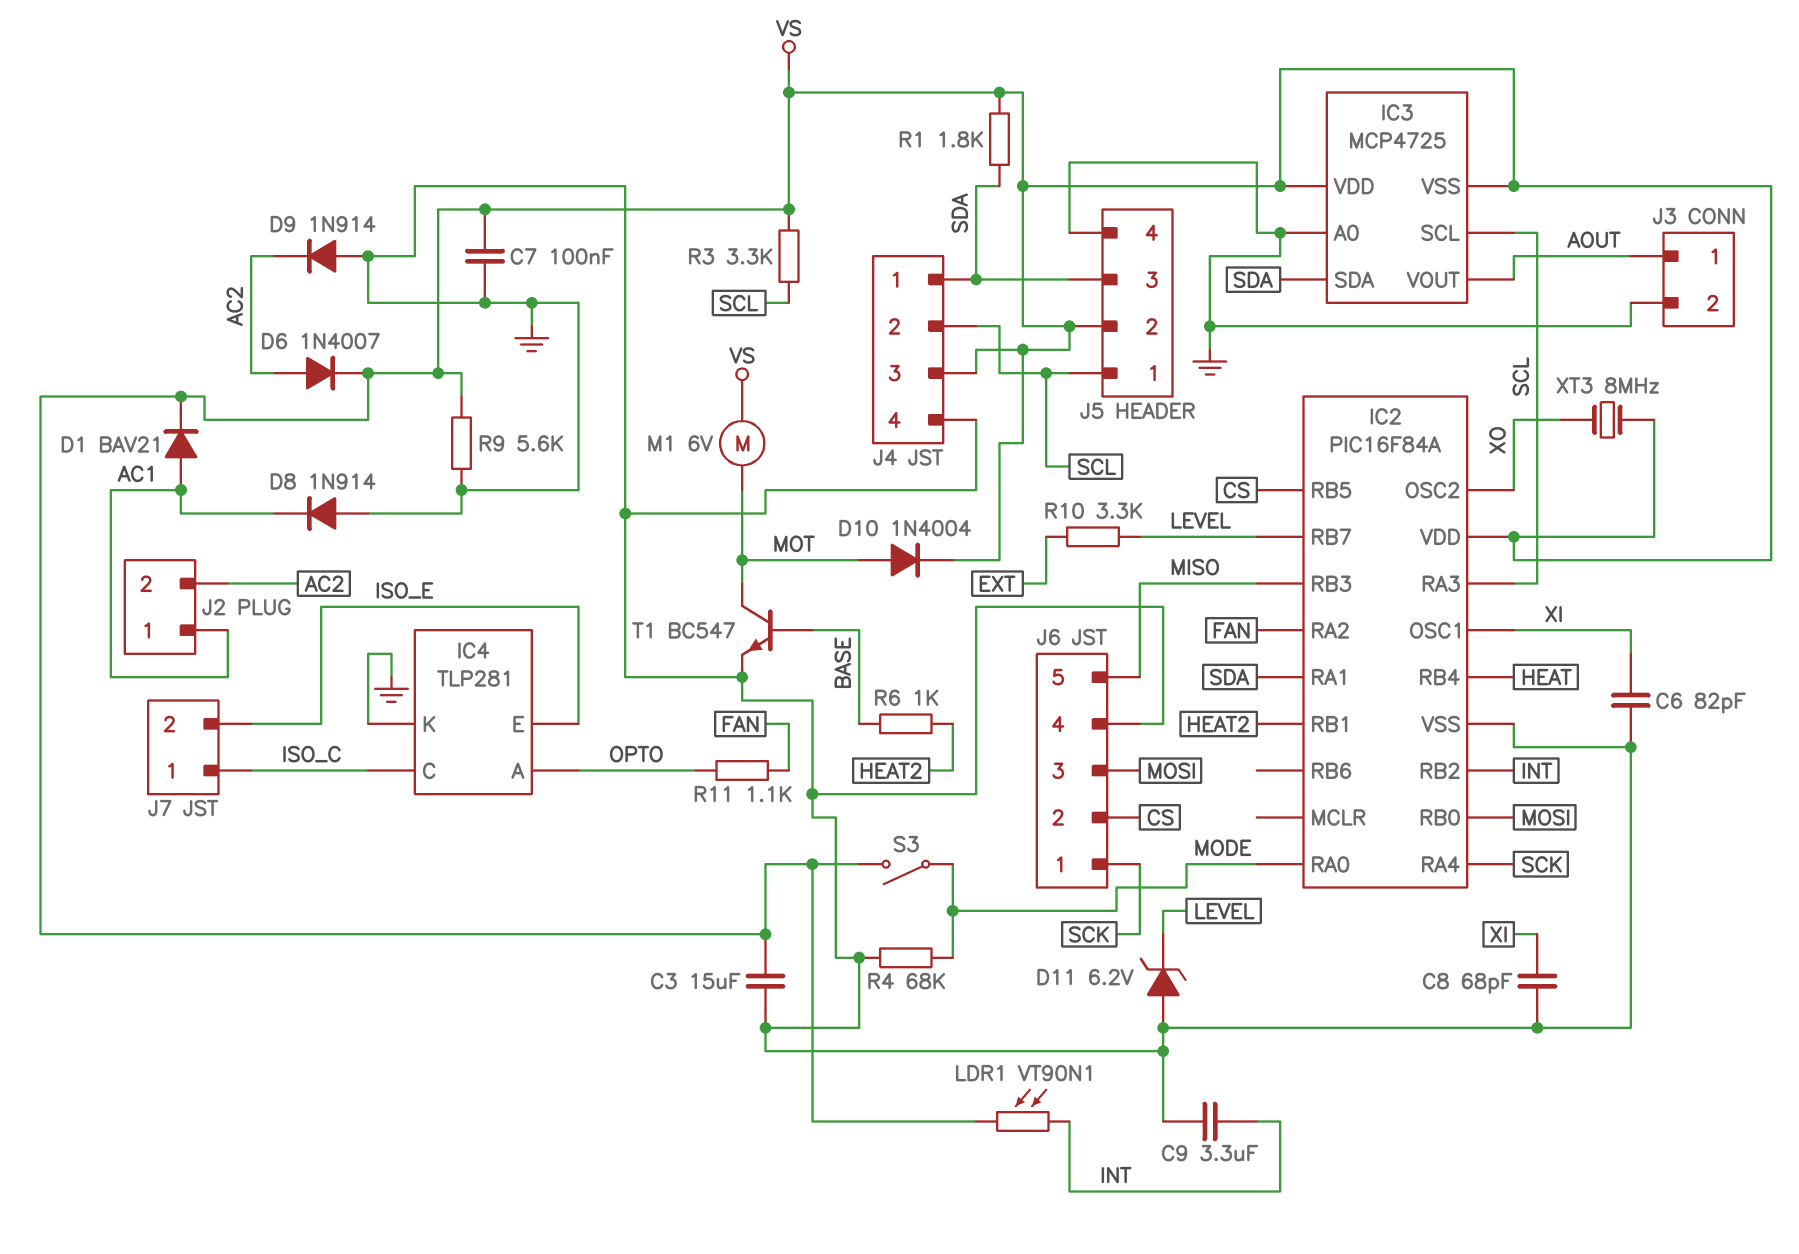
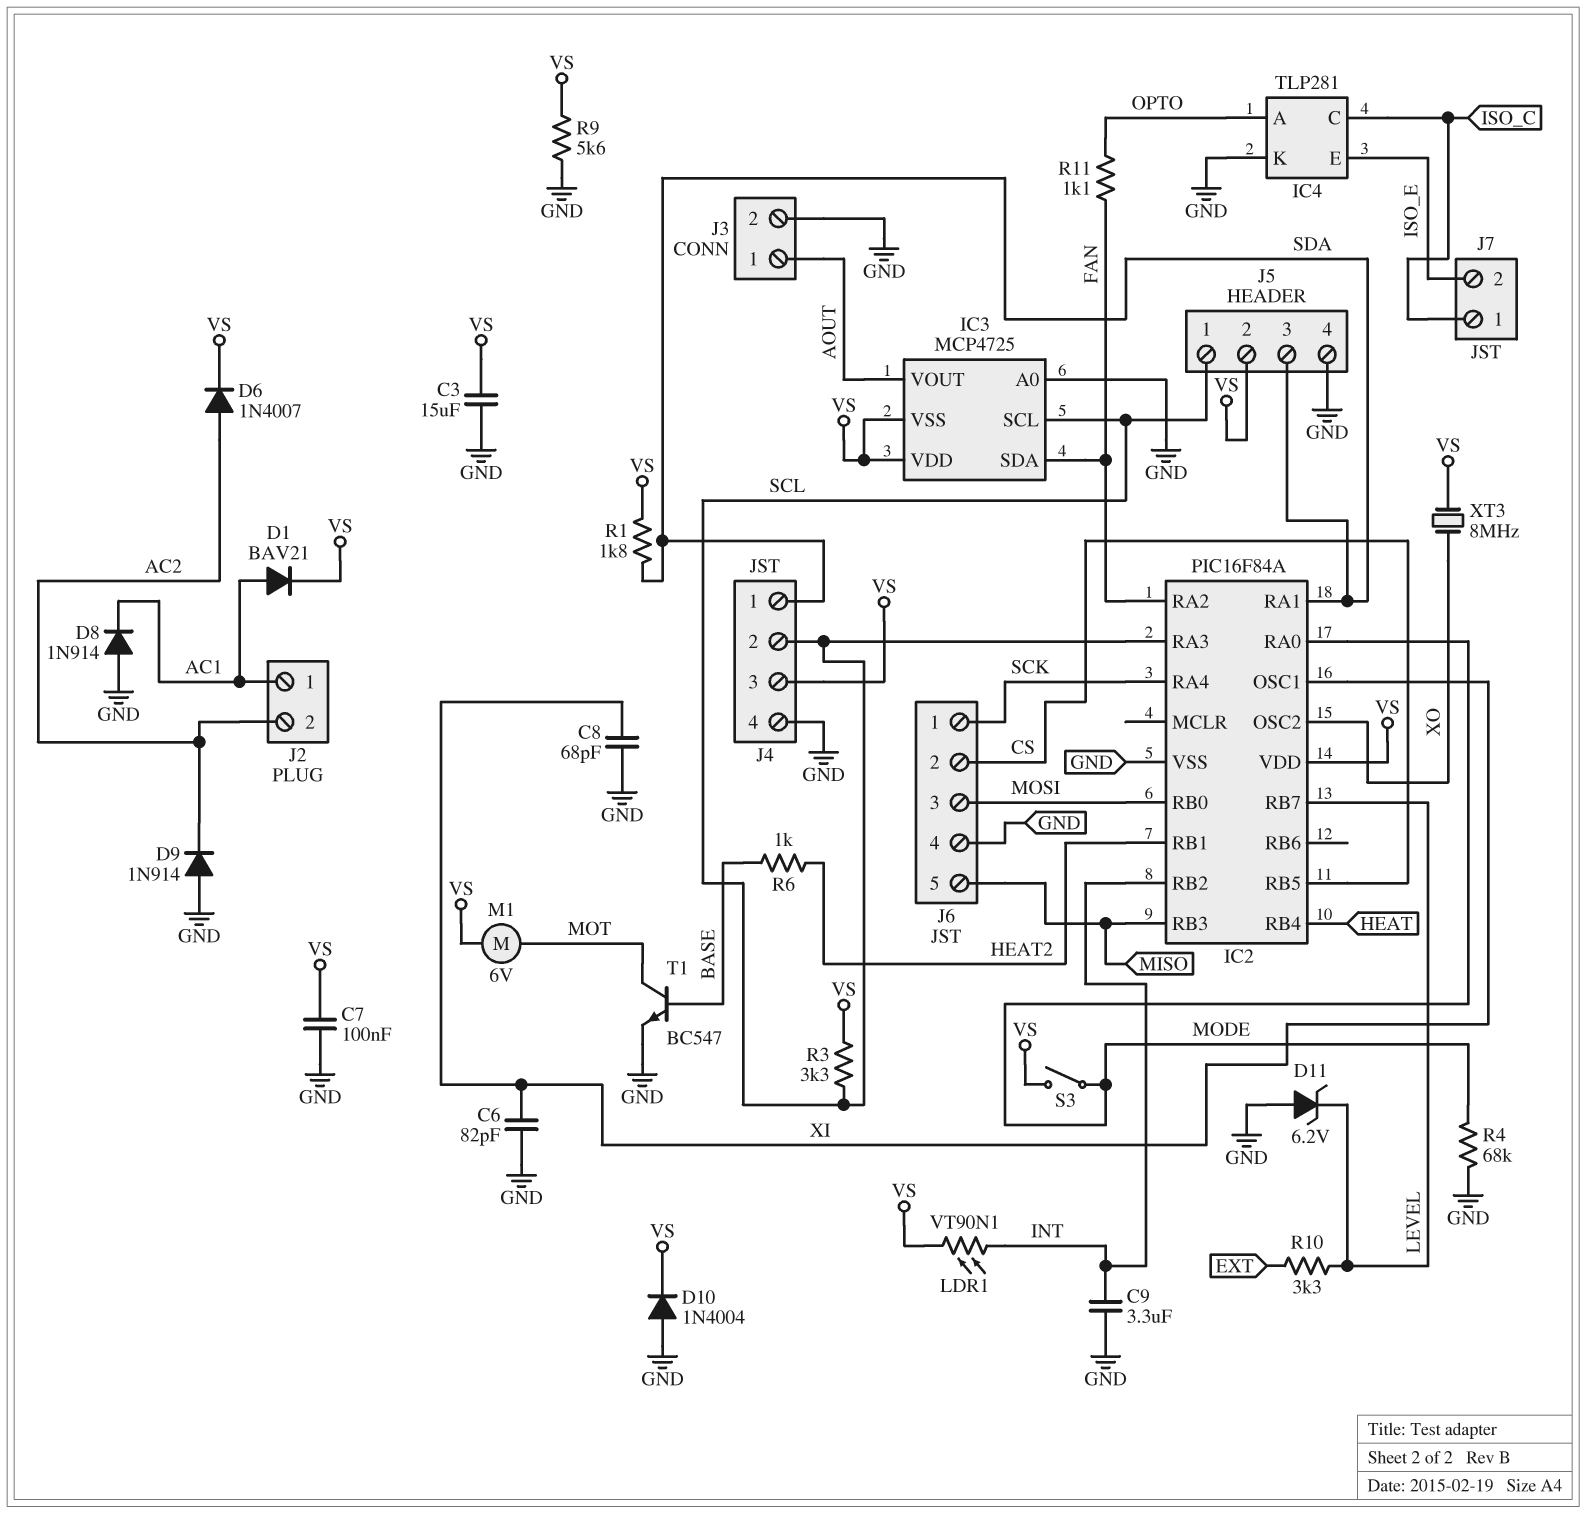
D10: diode 1N4004 (A MOT, K VS) -> diode 1N4004 (A GND, K VS)
IC3 pin SDA: SDA -> FAN

